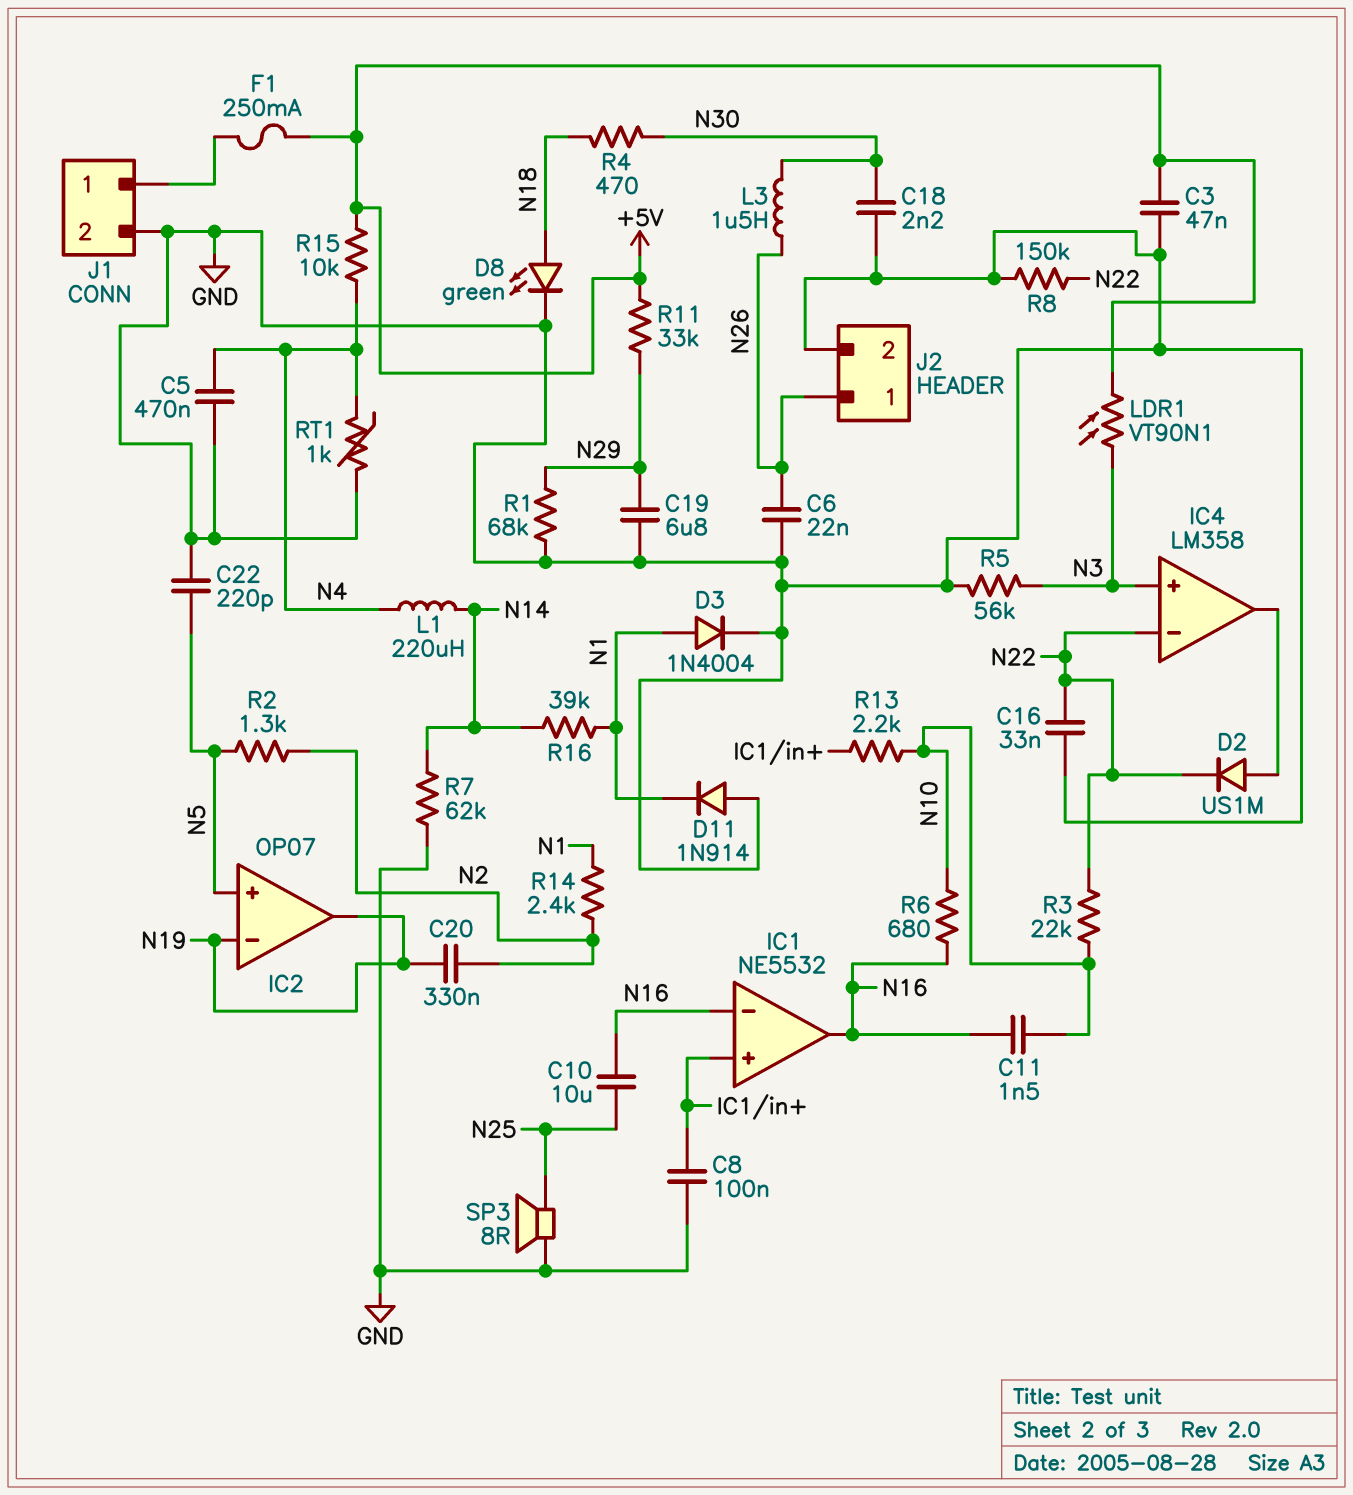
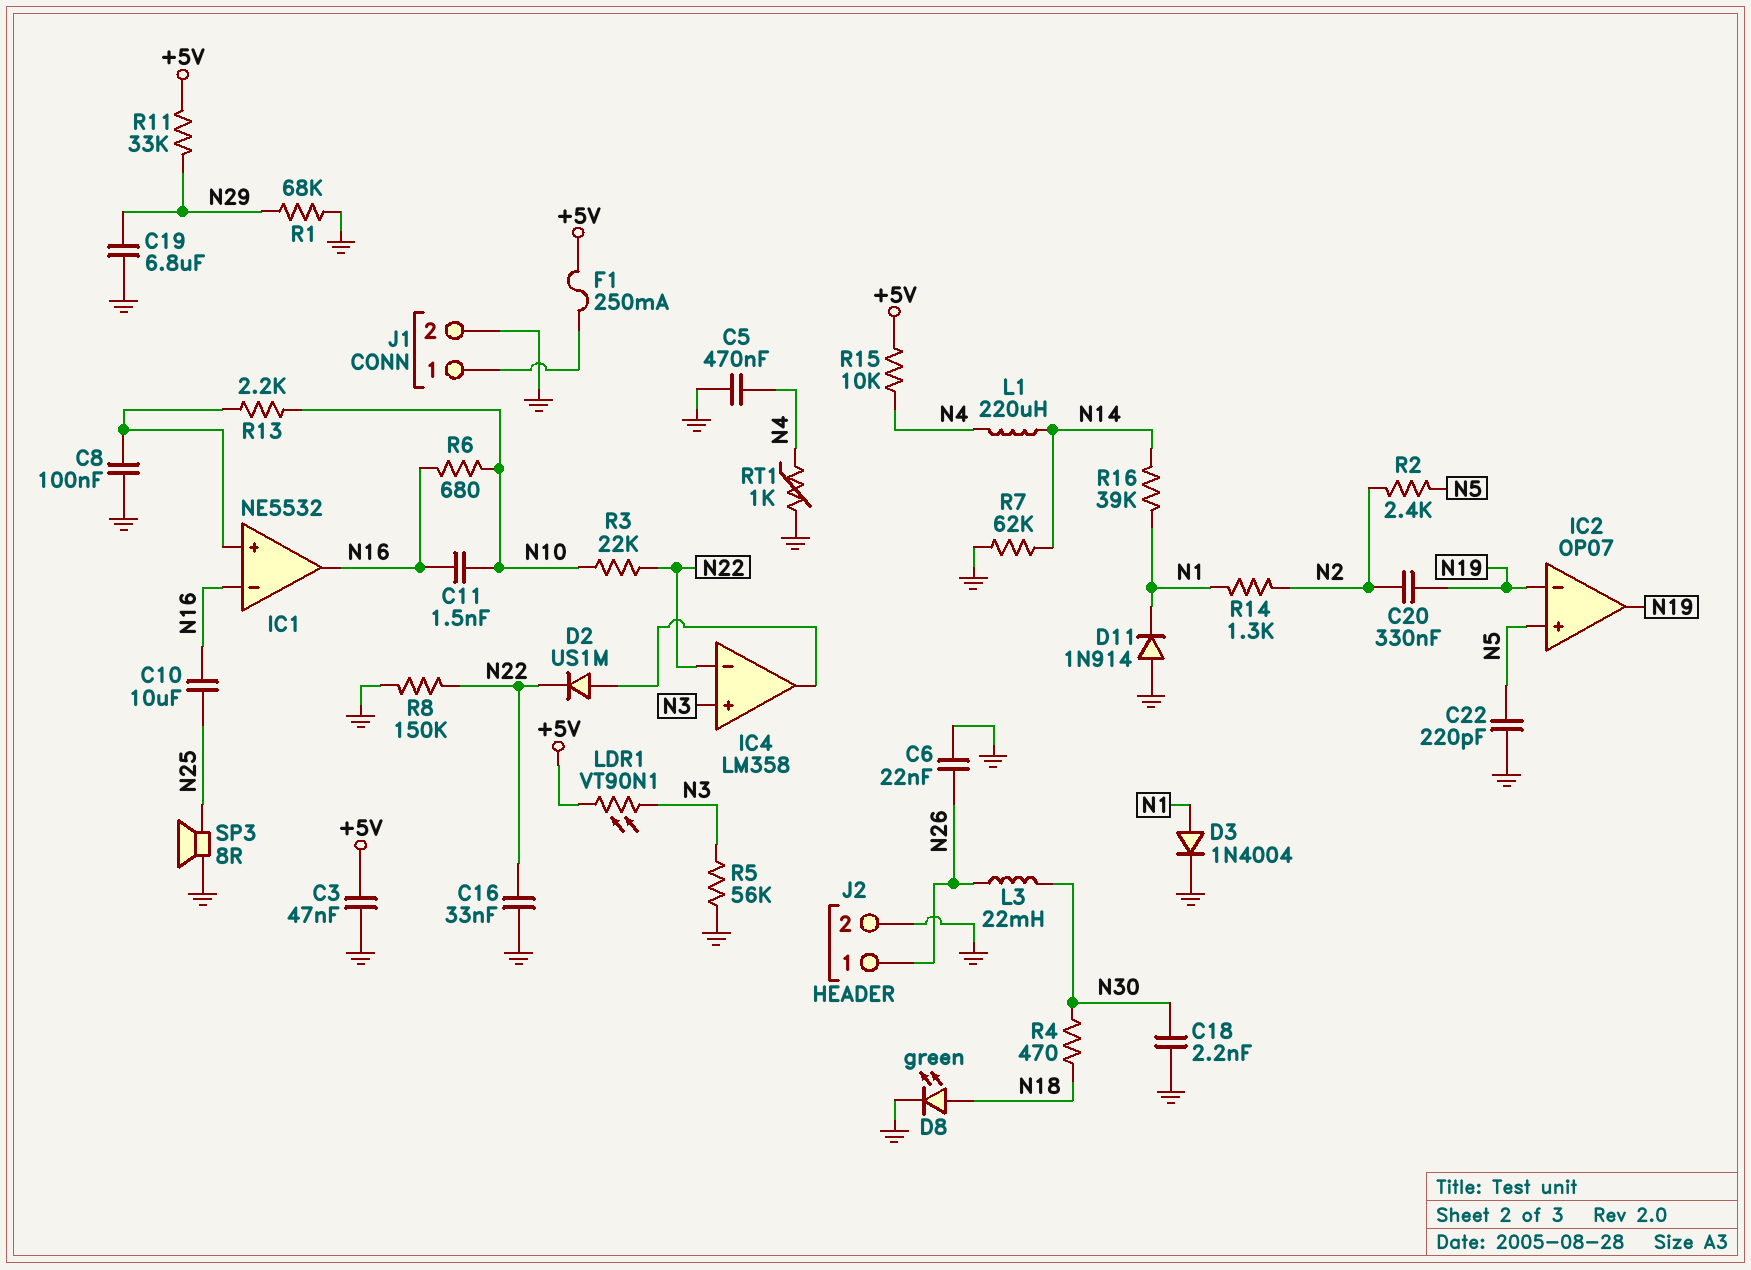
L3: 1.5uH (N26, N30) -> 22mH (N26, N30)
R2: 1.3k (N2, N5) -> 2.4k (N2, N5)
R14: 2.4k (N1, N2) -> 1.3k (N1, N2)

